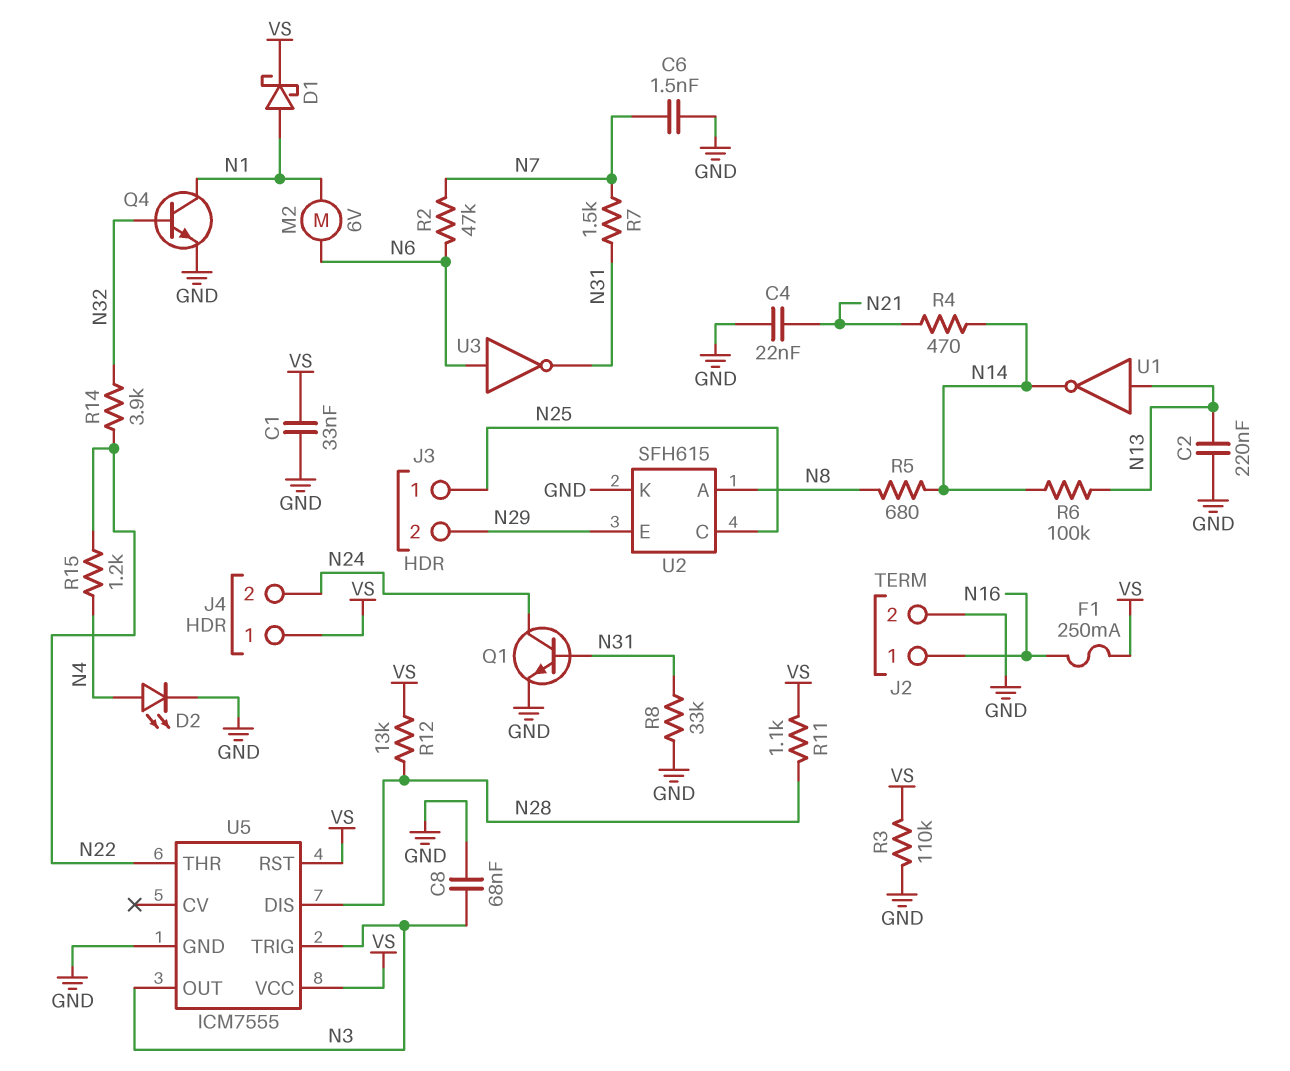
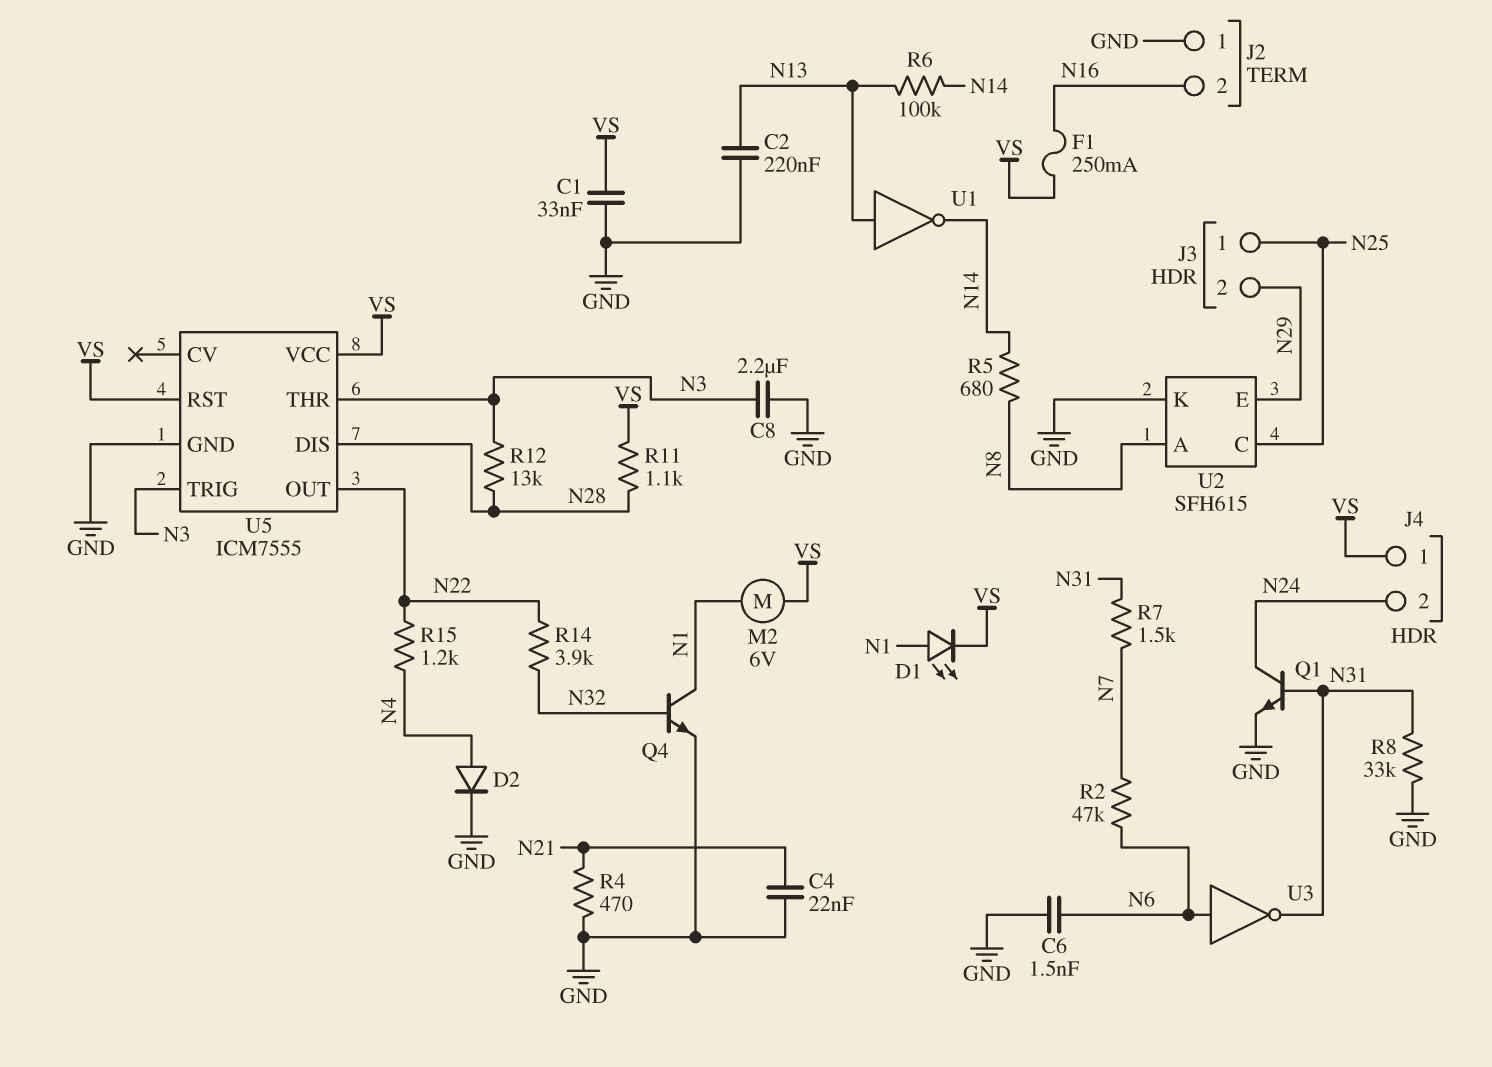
C6: 1.5nF (GND, N7) -> 1.5nF (GND, N6)
C8: 68nF (GND, N3) -> 2.2uF (GND, N3)
D1: schottky (A N1, K VS) -> LED (A N1, K VS)
D2: LED (A N4, K GND) -> diode (A N4, K GND)
J2 pin 1: N16 -> GND
J2 pin 2: GND -> N16
M2: motor 6V (N1, N6) -> motor 6V (N1, VS)
R3: 110k (GND, VS) -> none
R4: 470 (N14, N21) -> 470 (GND, N21)
R12: 13k (N28, VS) -> 13k (N3, N28)
U5 pin OUT: N3 -> N22
U5 pin THR: N22 -> N3

